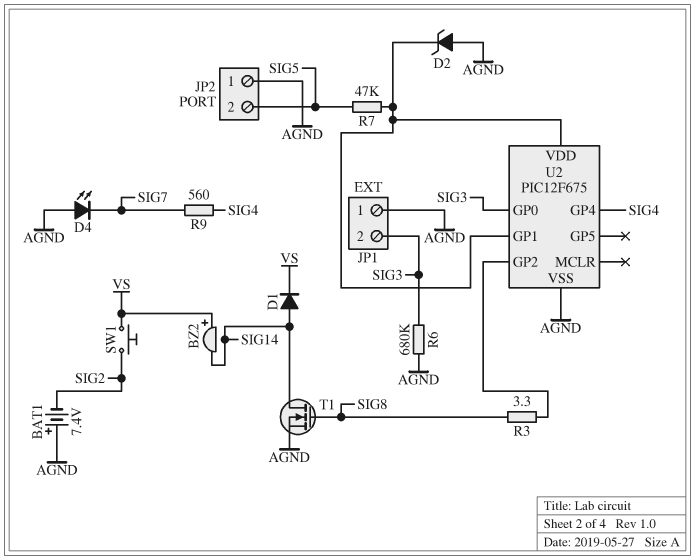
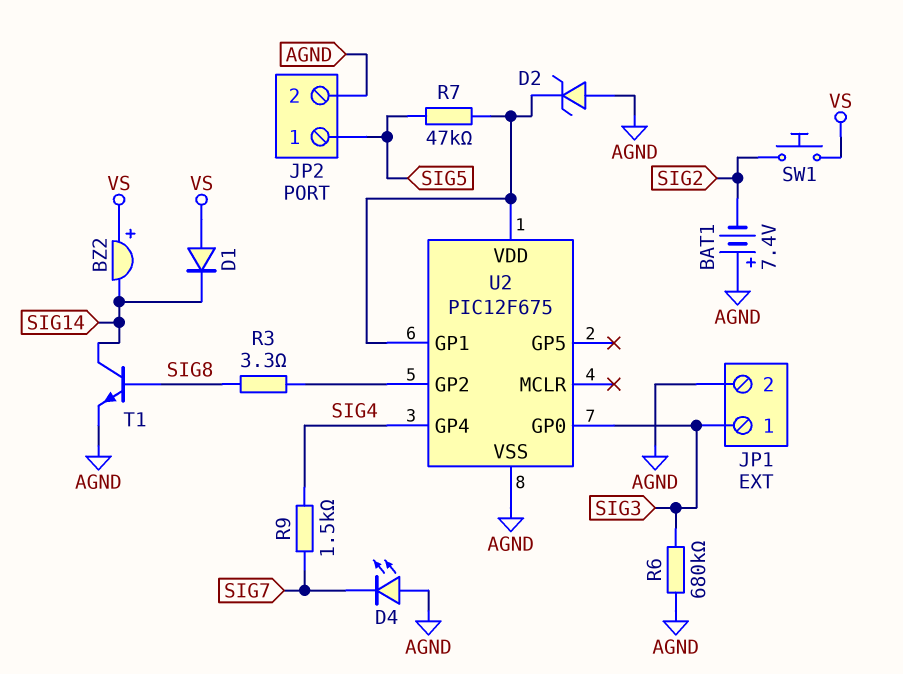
D1: diode (A SIG14, K VS) -> diode (A VS, K SIG14)
JP1 pin 1: AGND -> SIG3
JP1 pin 2: SIG3 -> AGND
JP2 pin 1: AGND -> SIG5
JP2 pin 2: SIG5 -> AGND
R9: 560 (SIG4, SIG7) -> 1.5k (SIG4, SIG7)
T1: NMOS (G SIG8, D SIG14, S AGND) -> NPN (B SIG8, C SIG14, E AGND)

